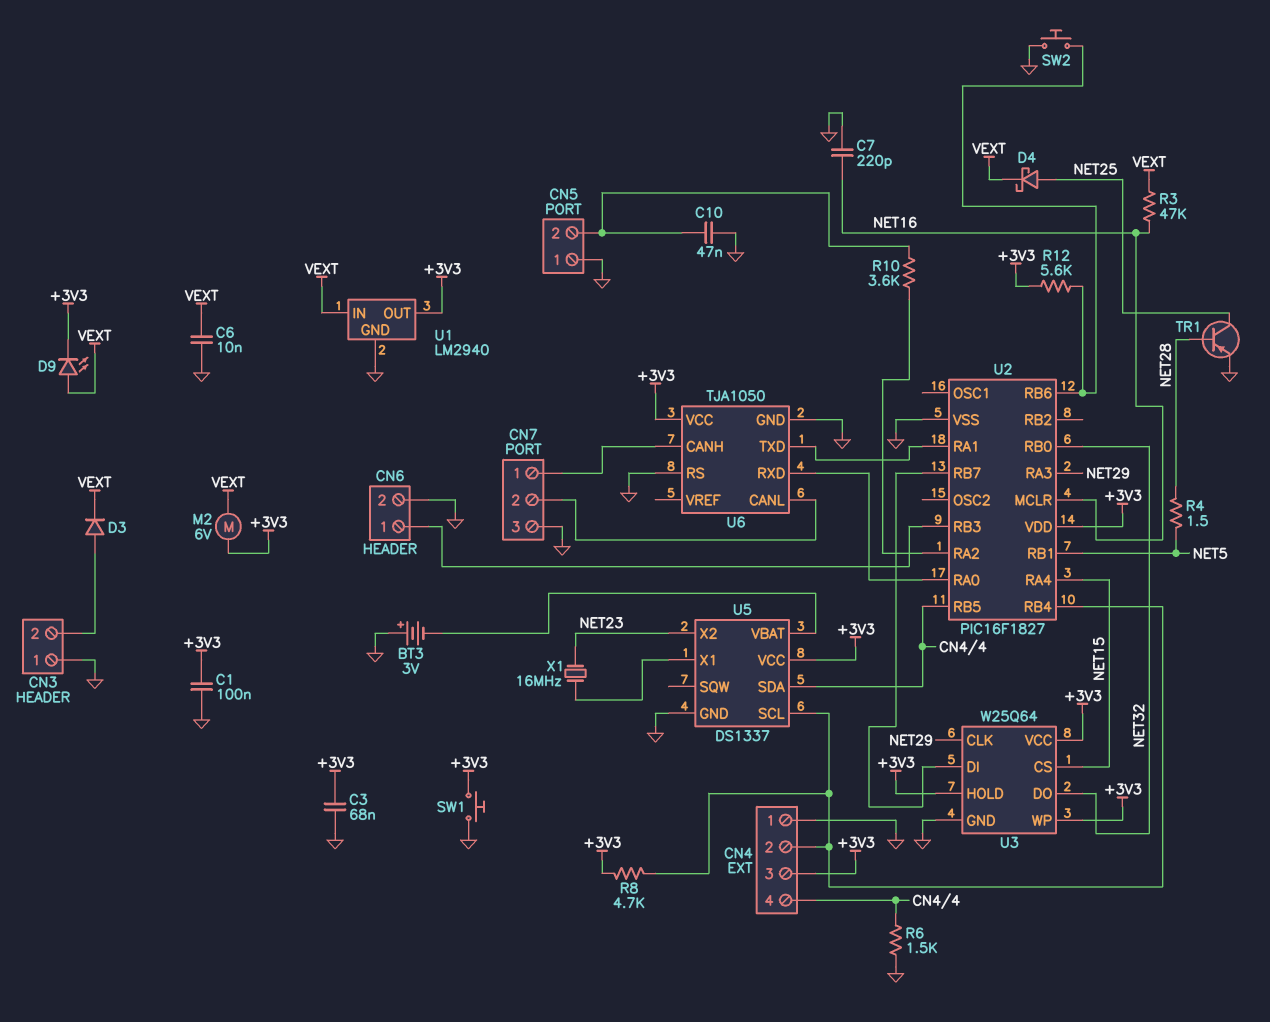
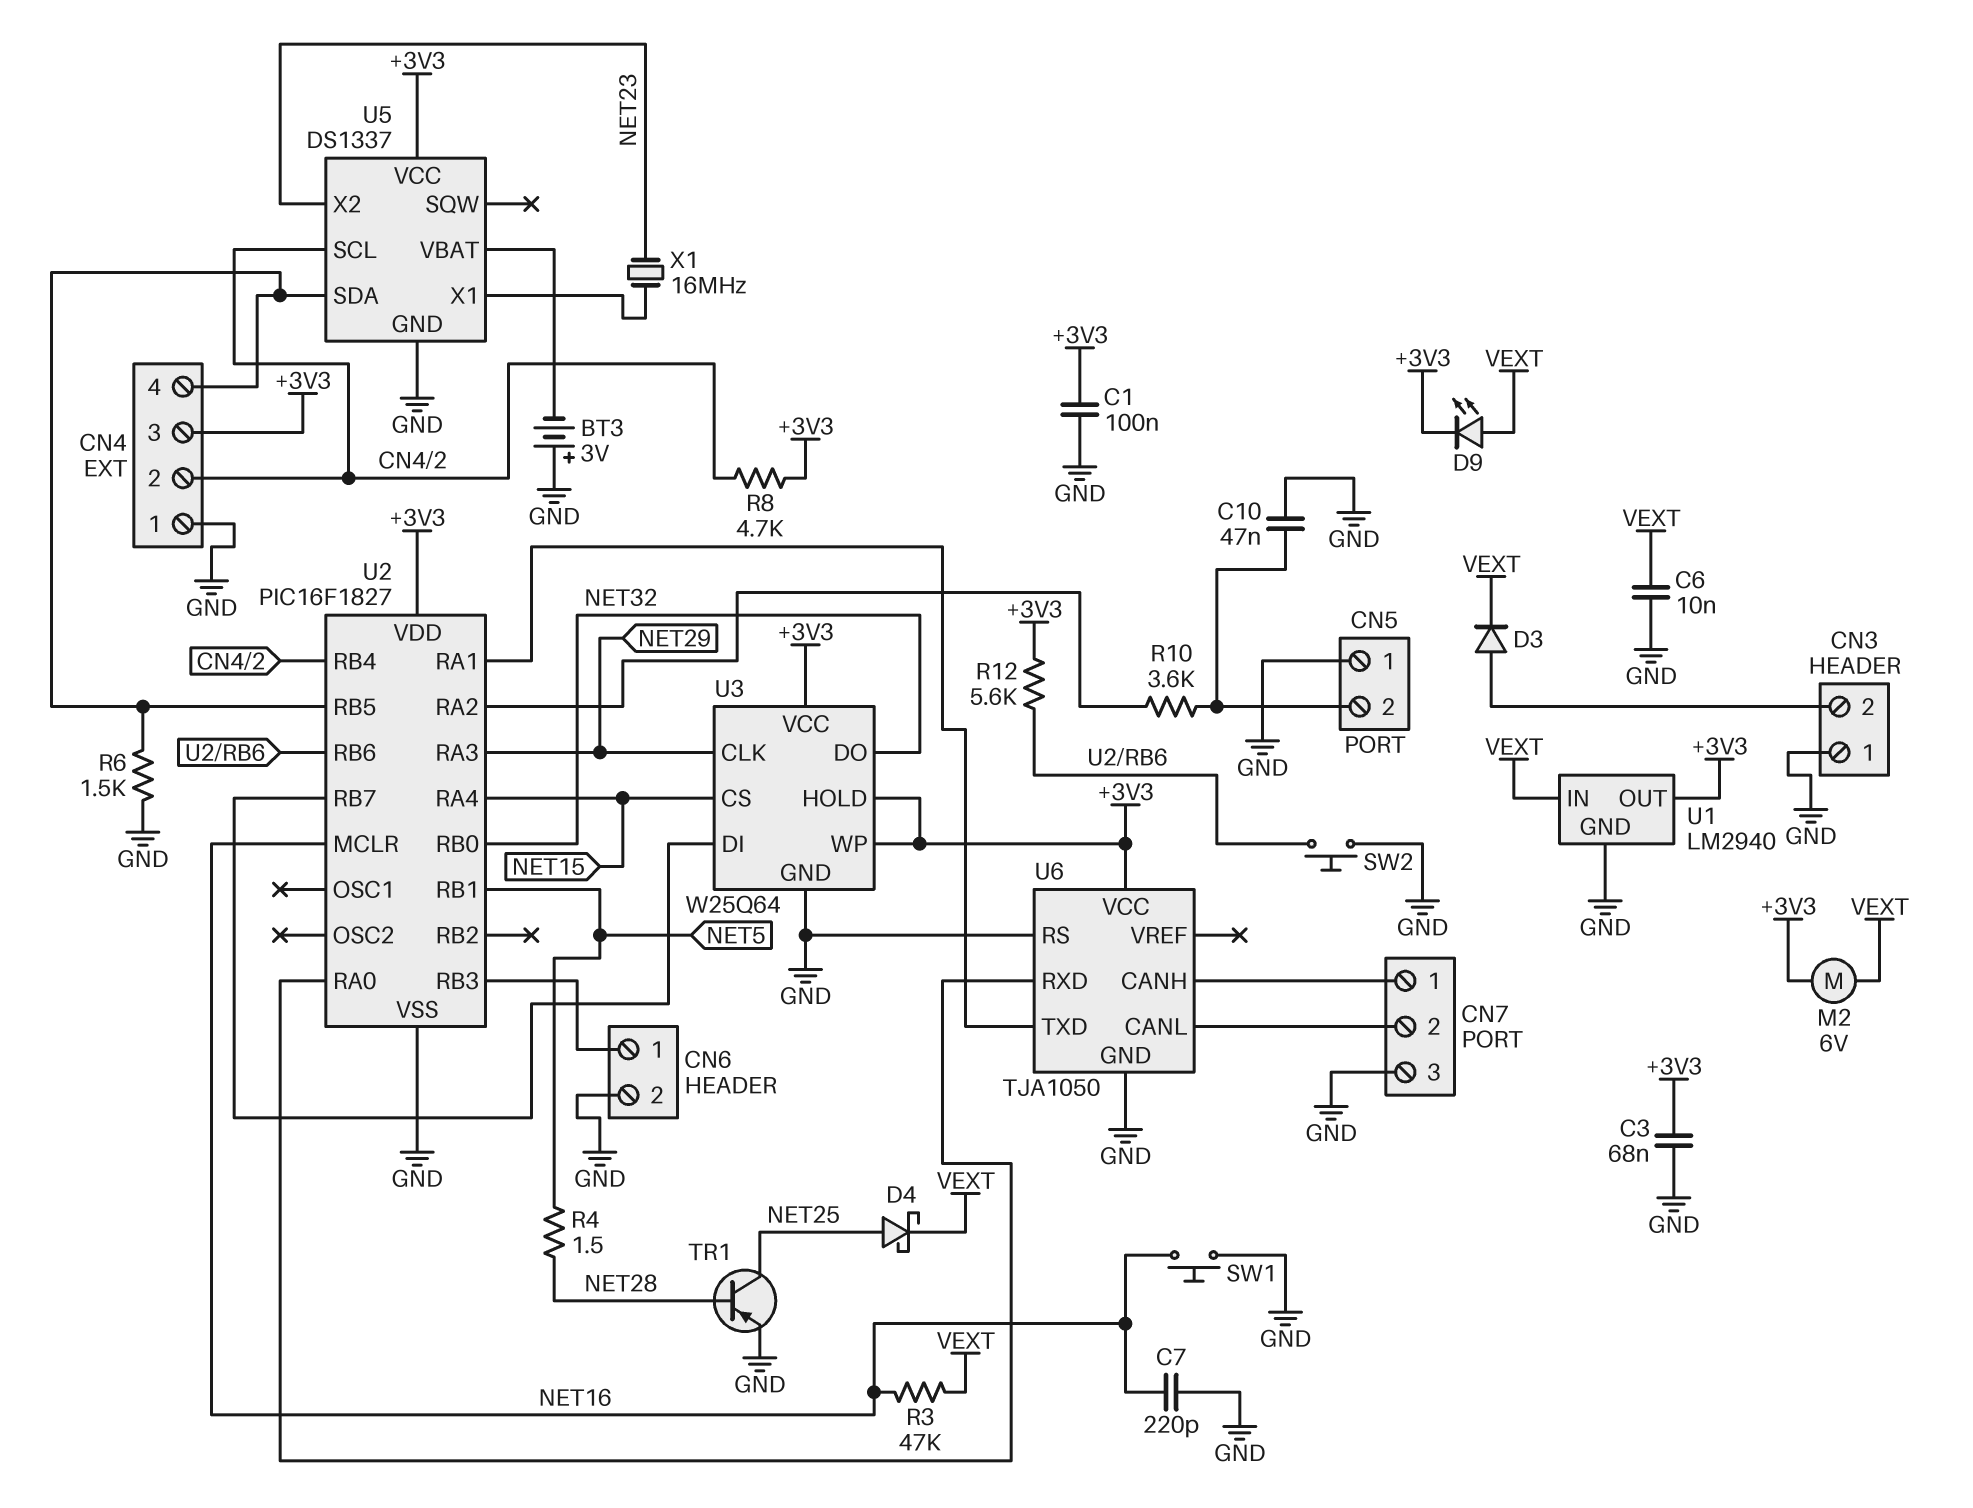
SW1: button (+3V3, GND) -> button (GND, NET16)

